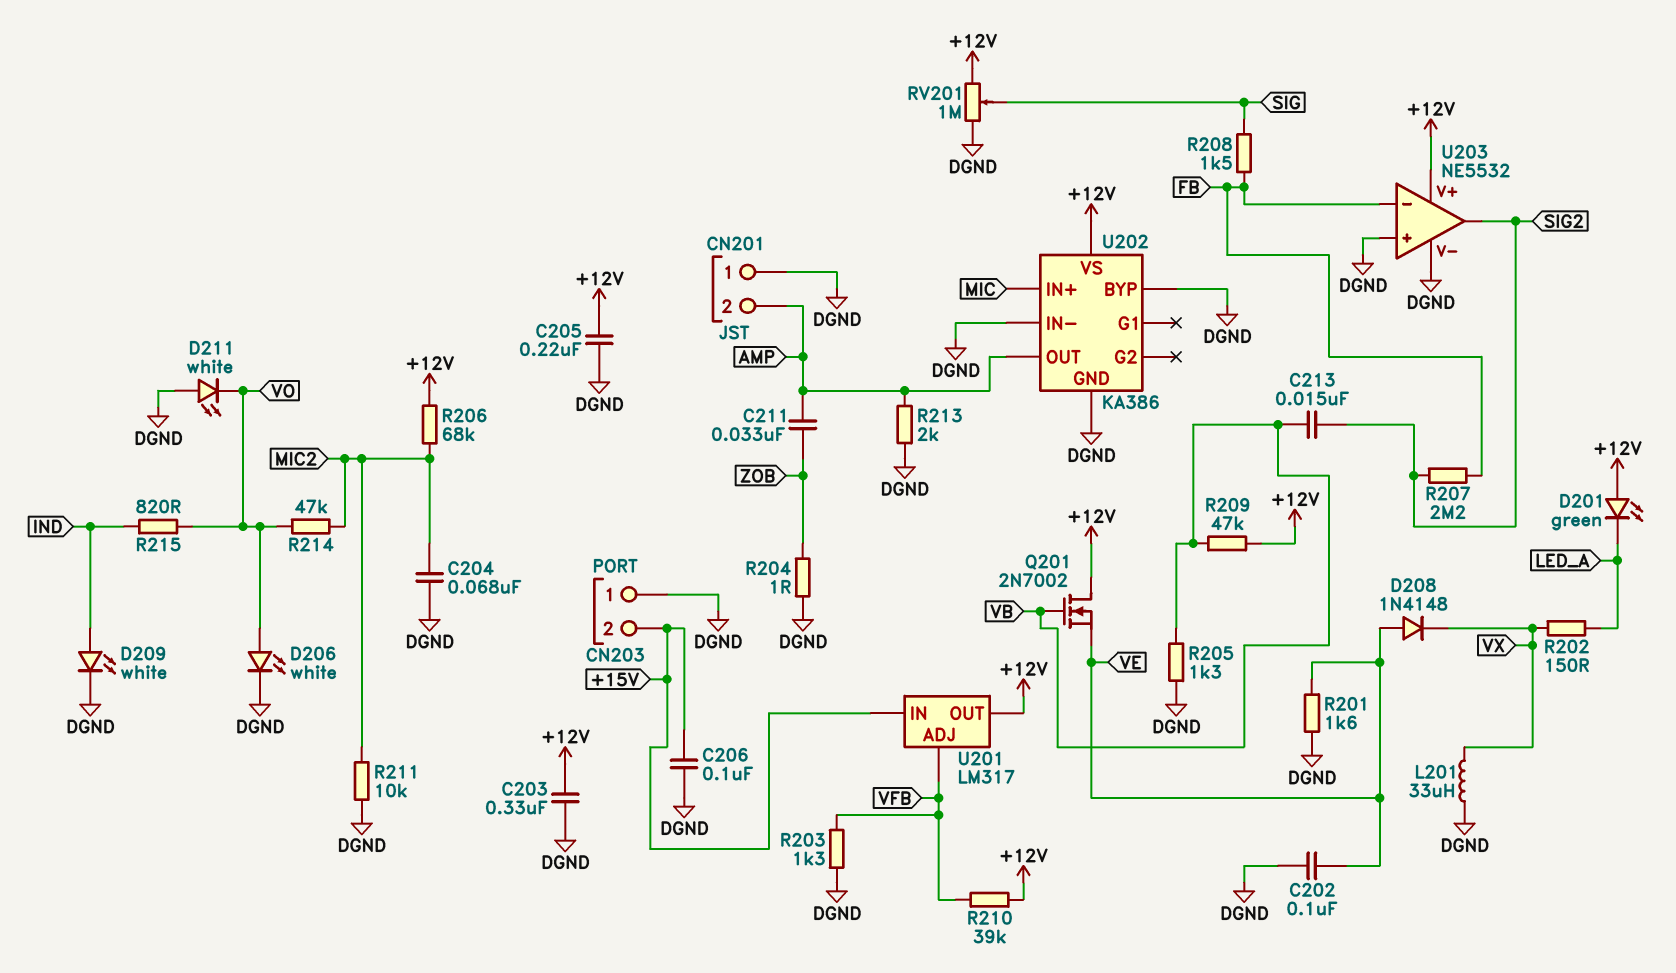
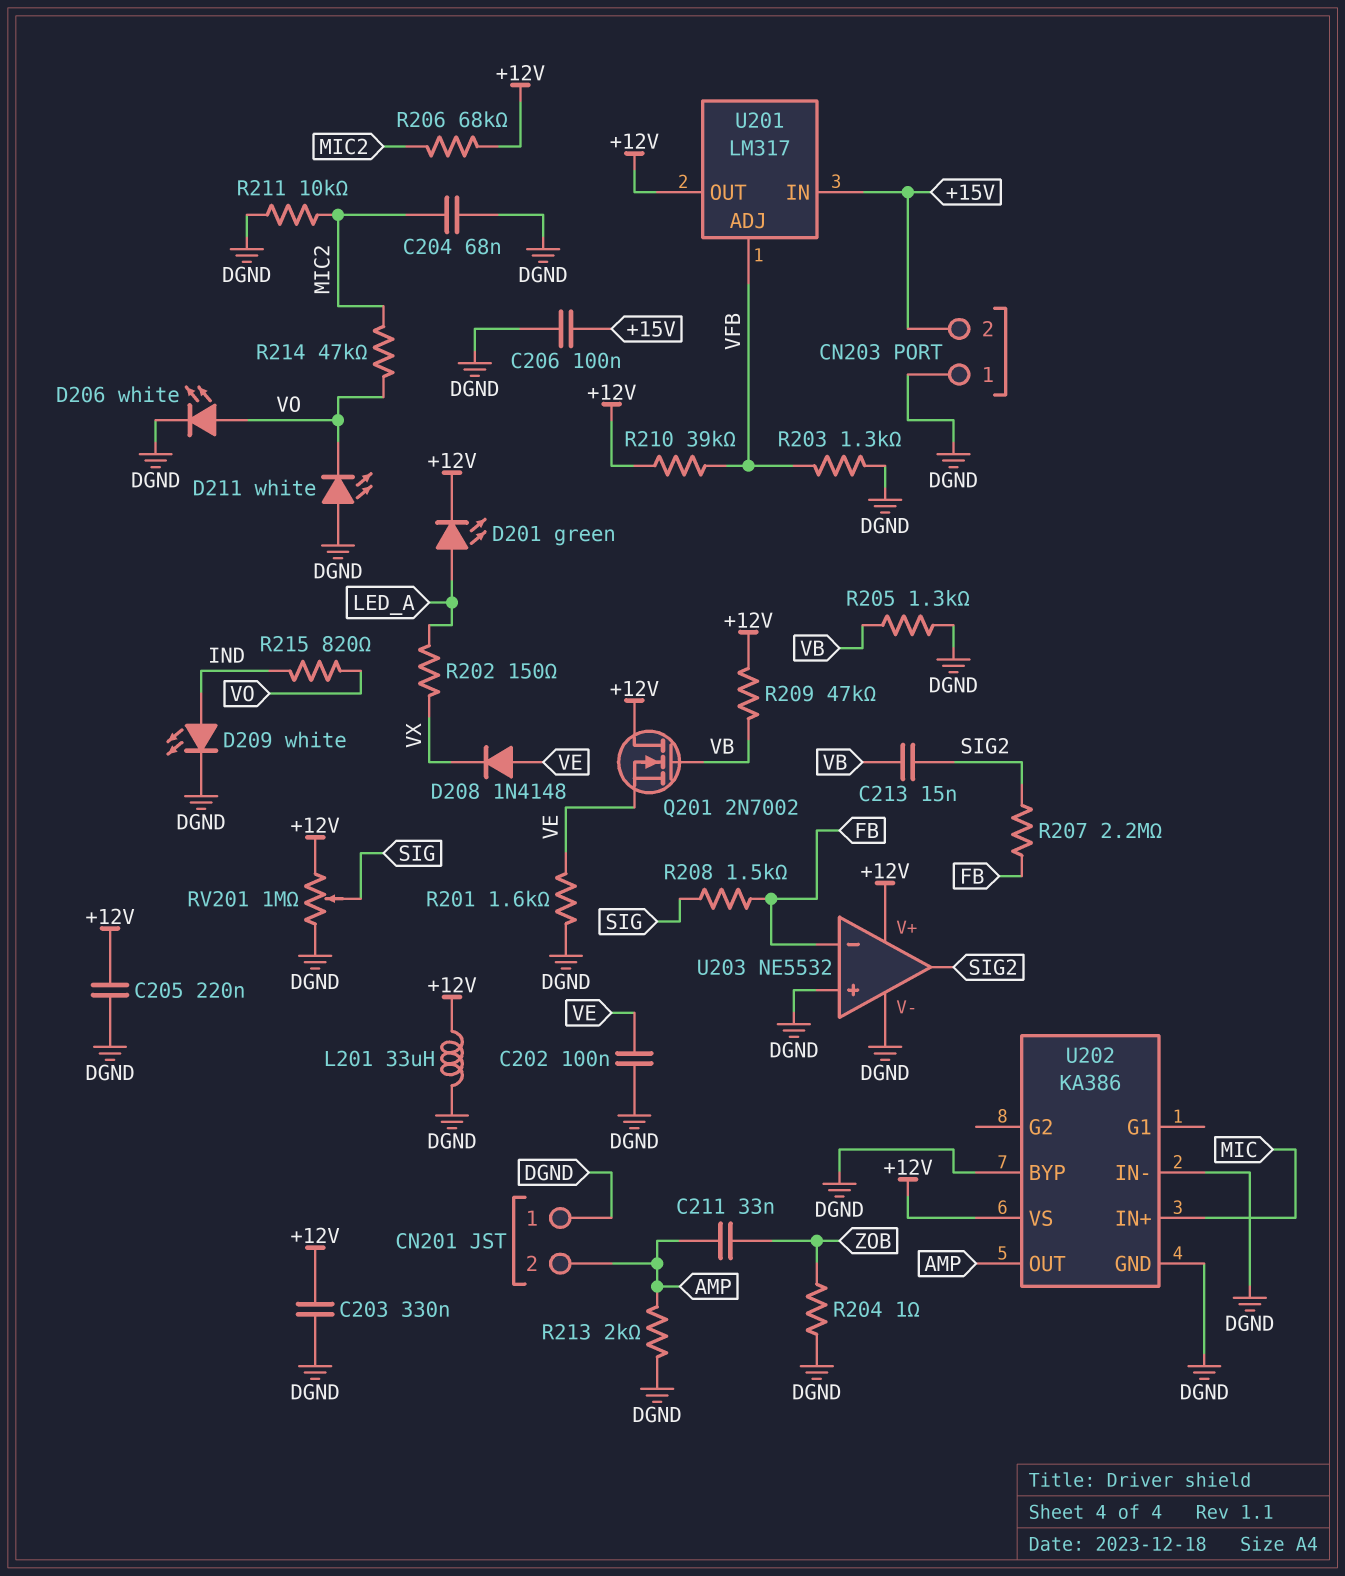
D201: LED green (A +12V, K LED_A) -> LED green (A LED_A, K +12V)
L201: 33uH (DGND, VX) -> 33uH (+12V, DGND)

